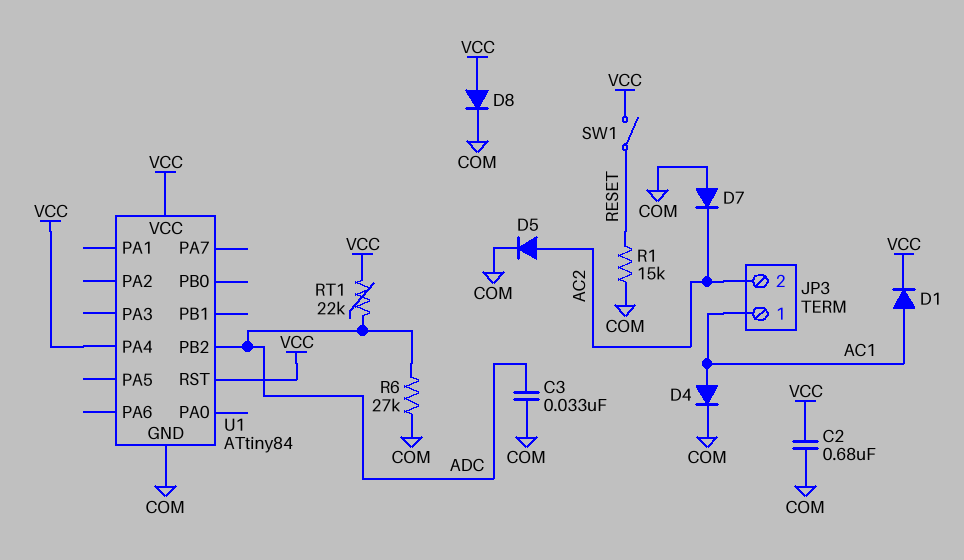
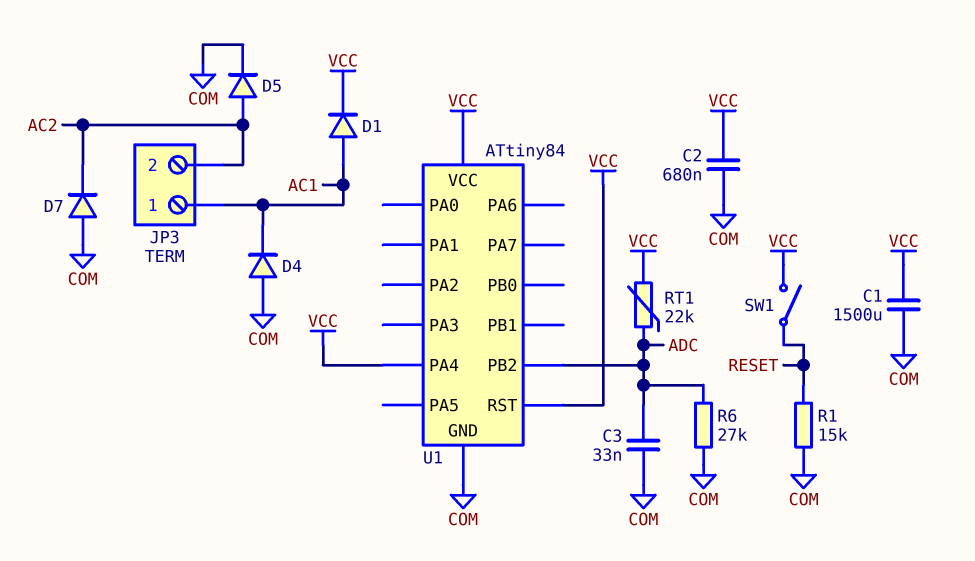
C1: none -> 1500uF (COM, VCC)
D4: diode (A AC1, K COM) -> diode (A COM, K AC1)
D8: diode (A VCC, K COM) -> none

